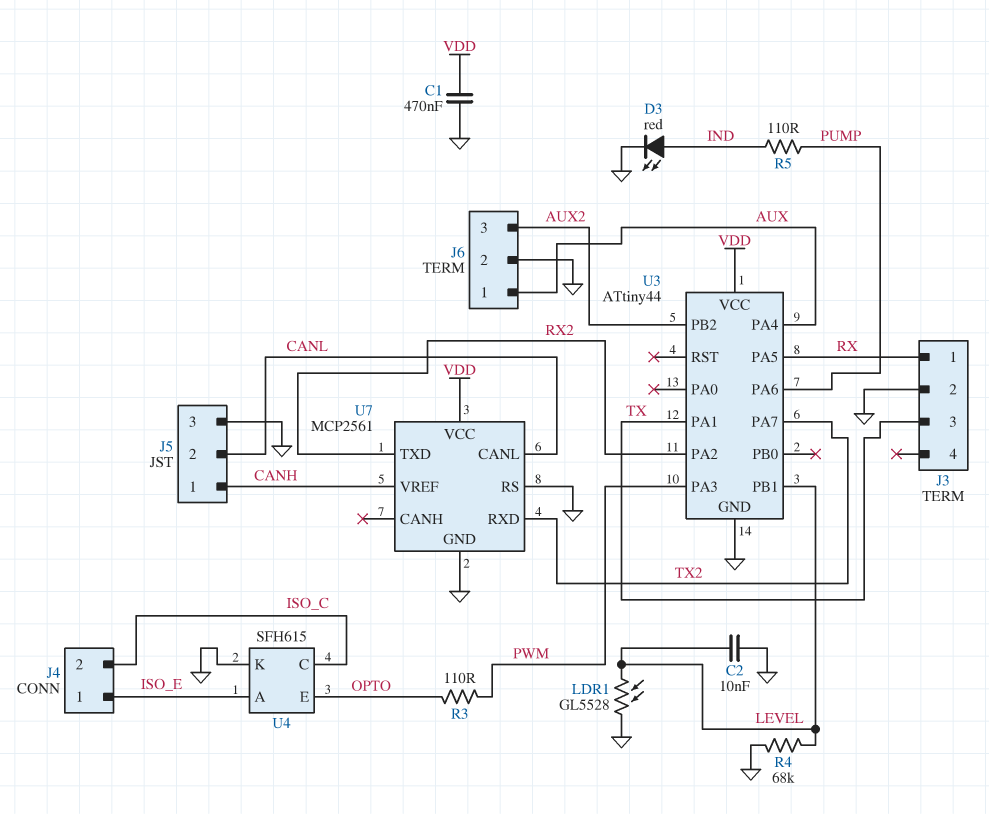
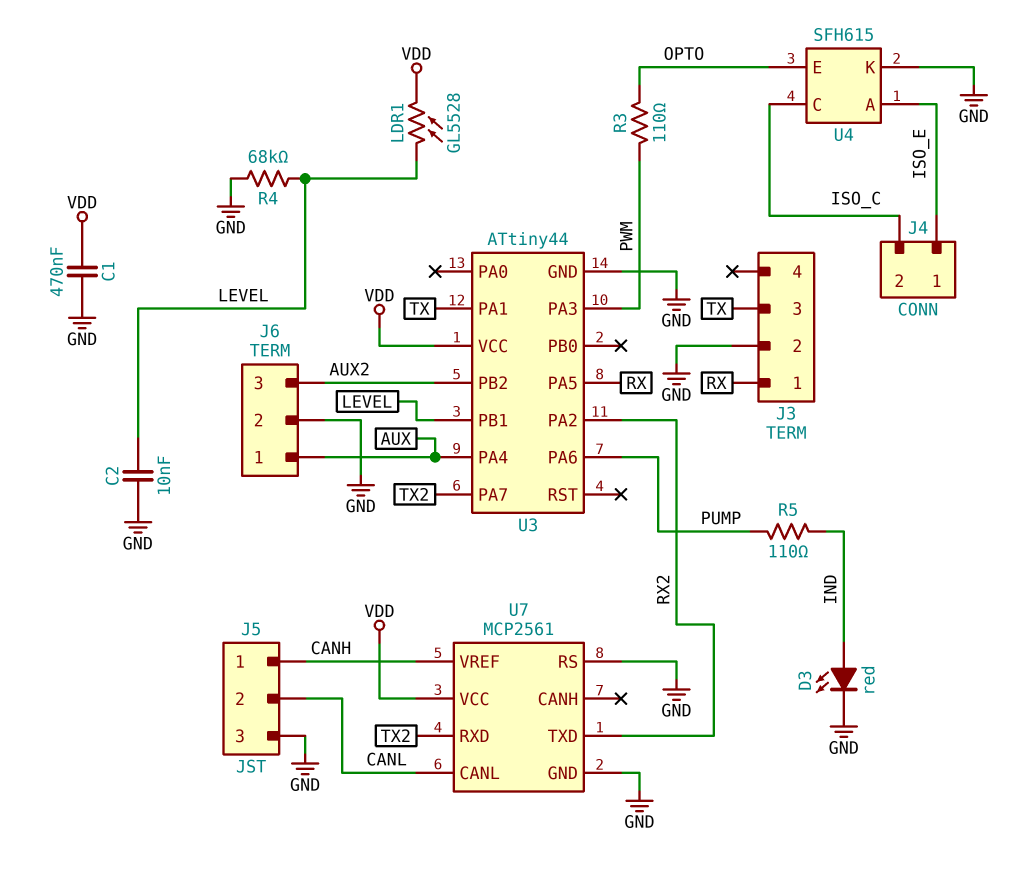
LDR1: GL5528 (GND, LEVEL) -> GL5528 (LEVEL, VDD)

